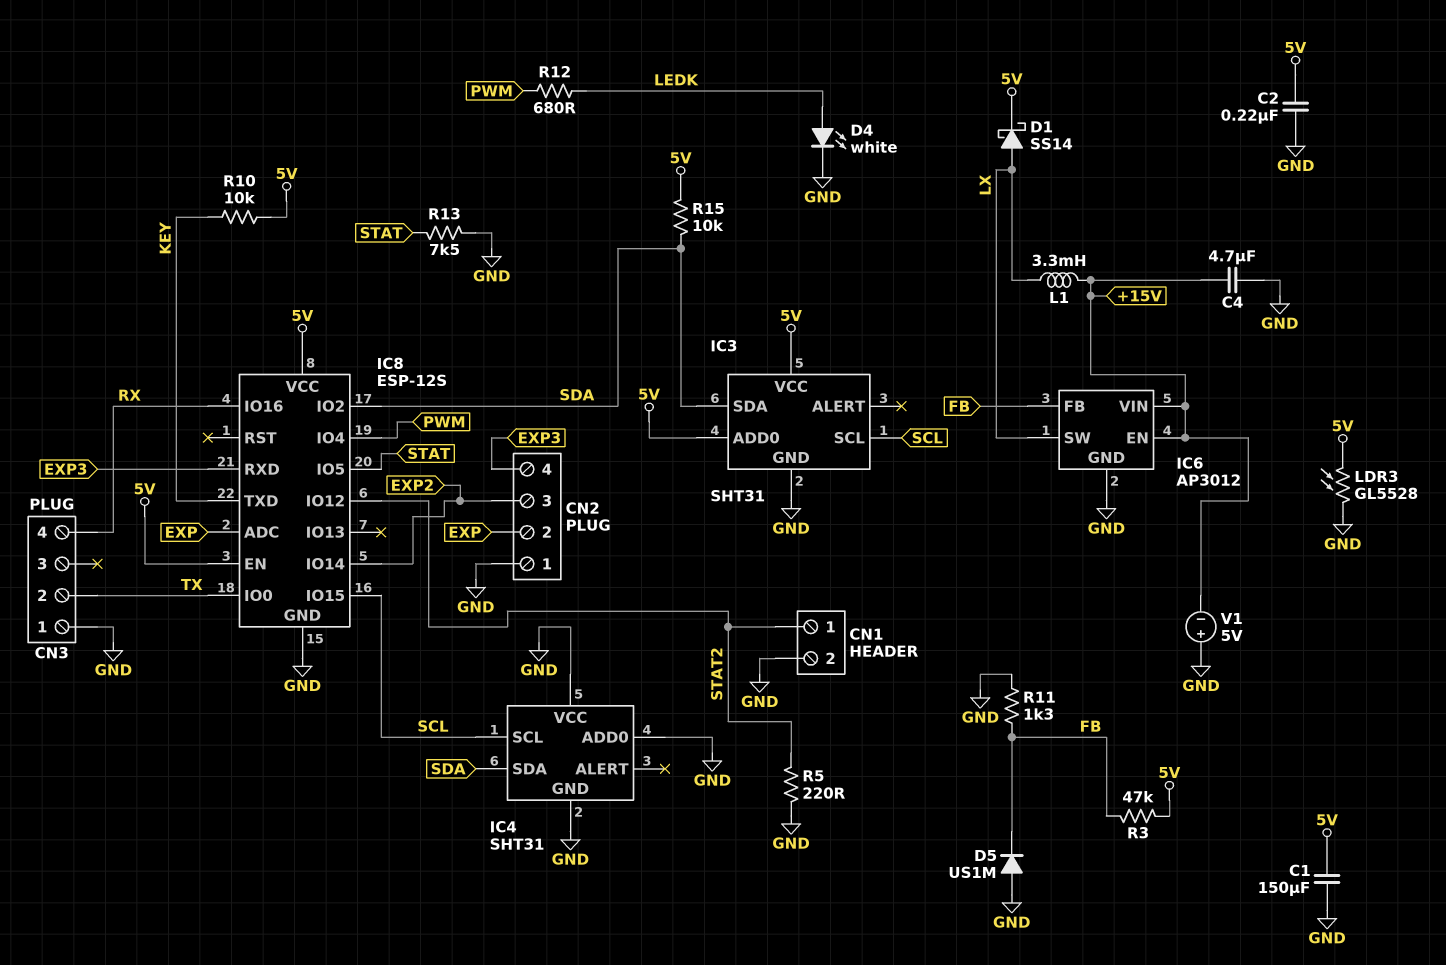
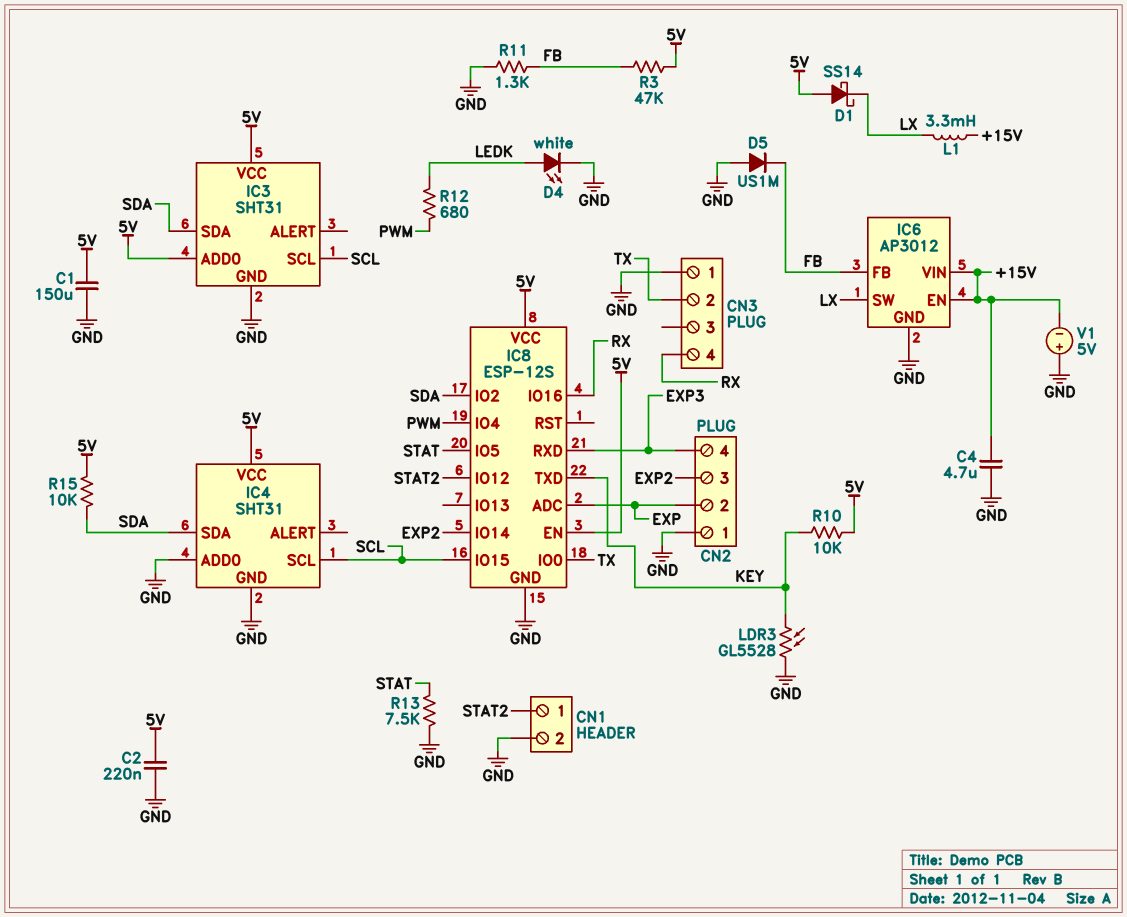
D1: schottky SS14 (A LX, K 5V) -> schottky SS14 (A 5V, K LX)
IC4 pin VCC: GND -> 5V
LDR3: GL5528 (5V, GND) -> GL5528 (GND, KEY)
R5: 220 (GND, STAT2) -> none

